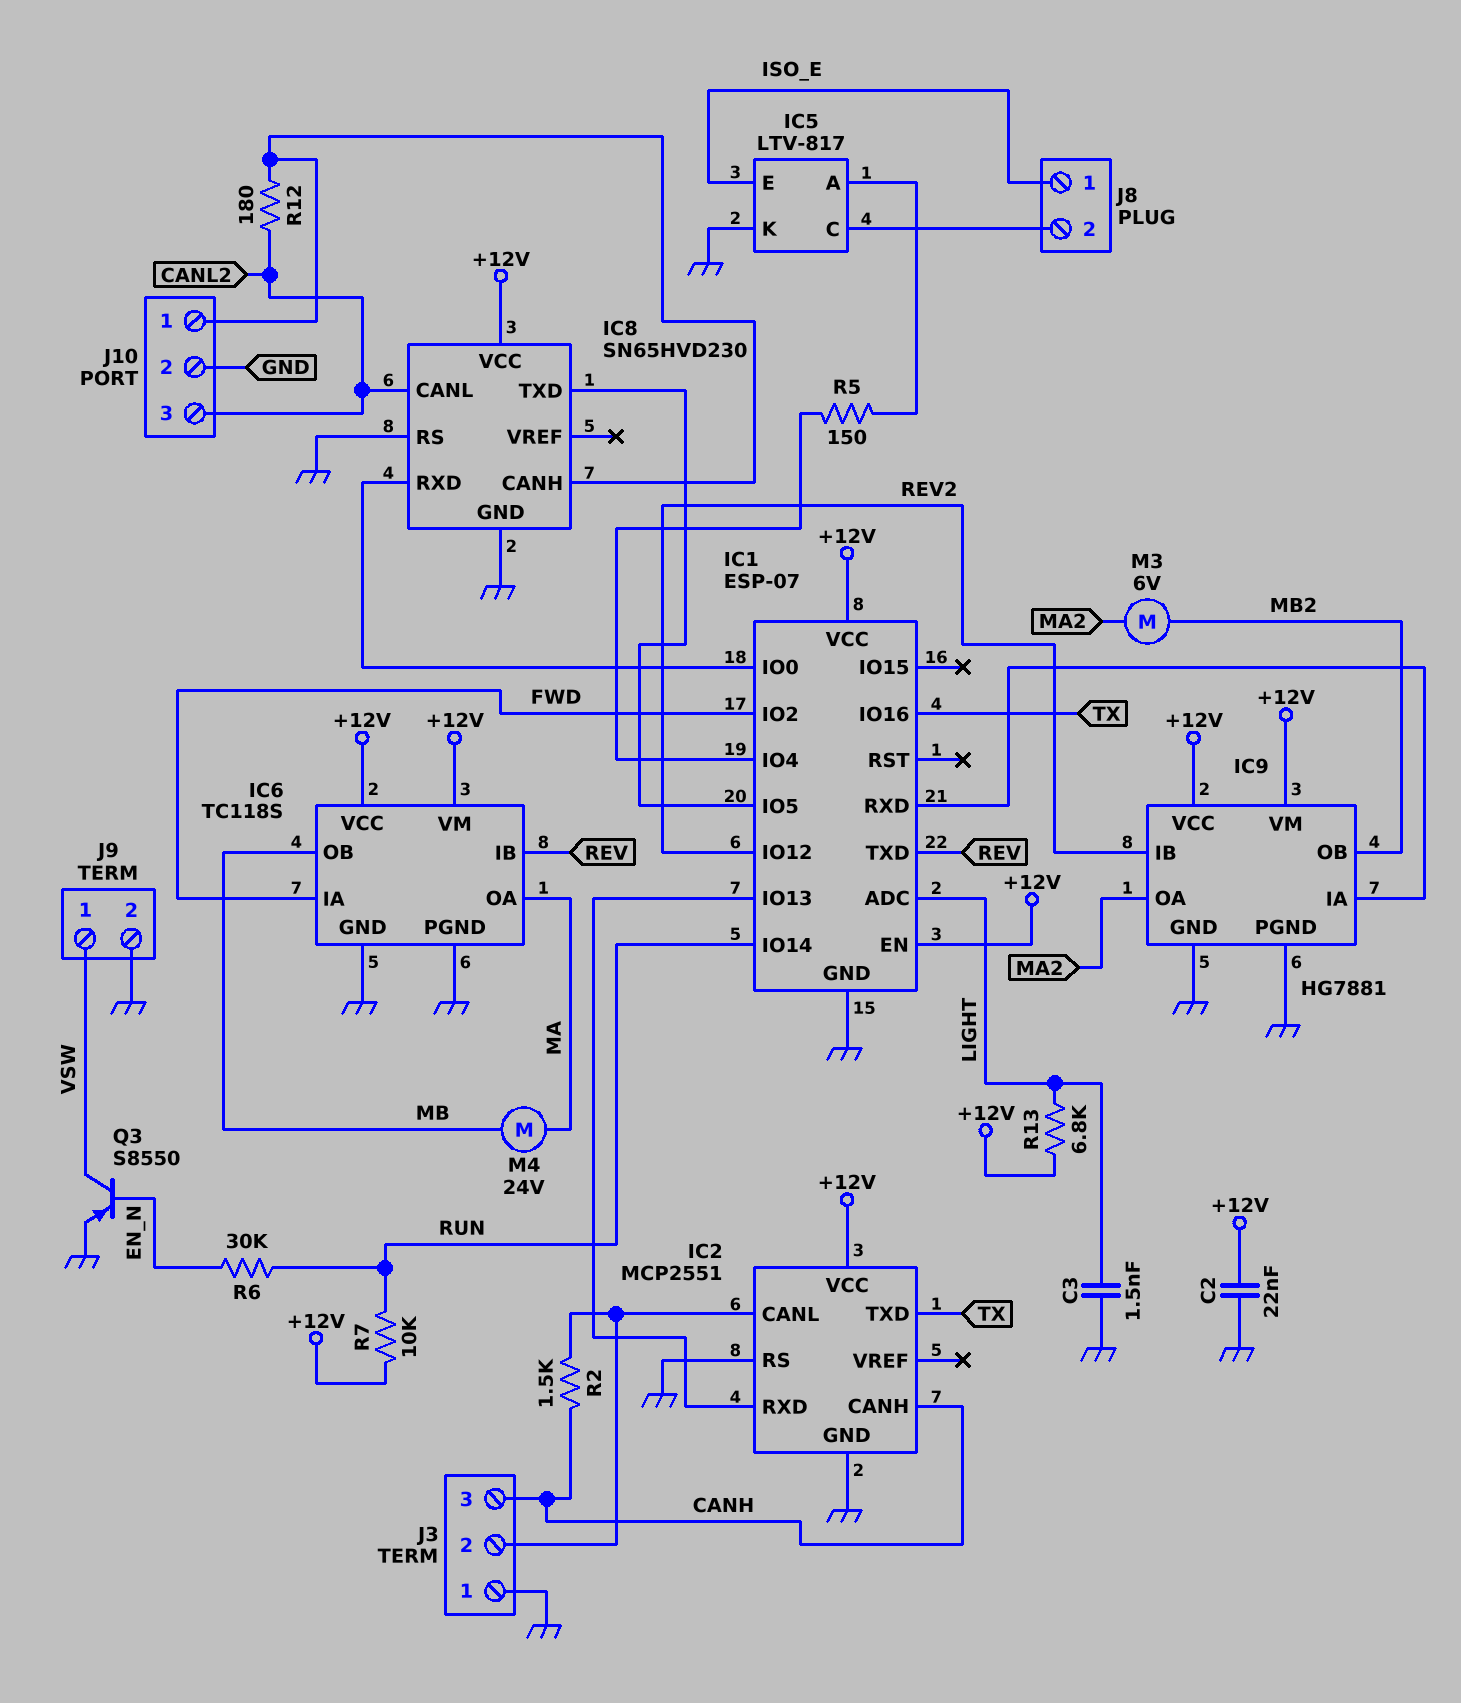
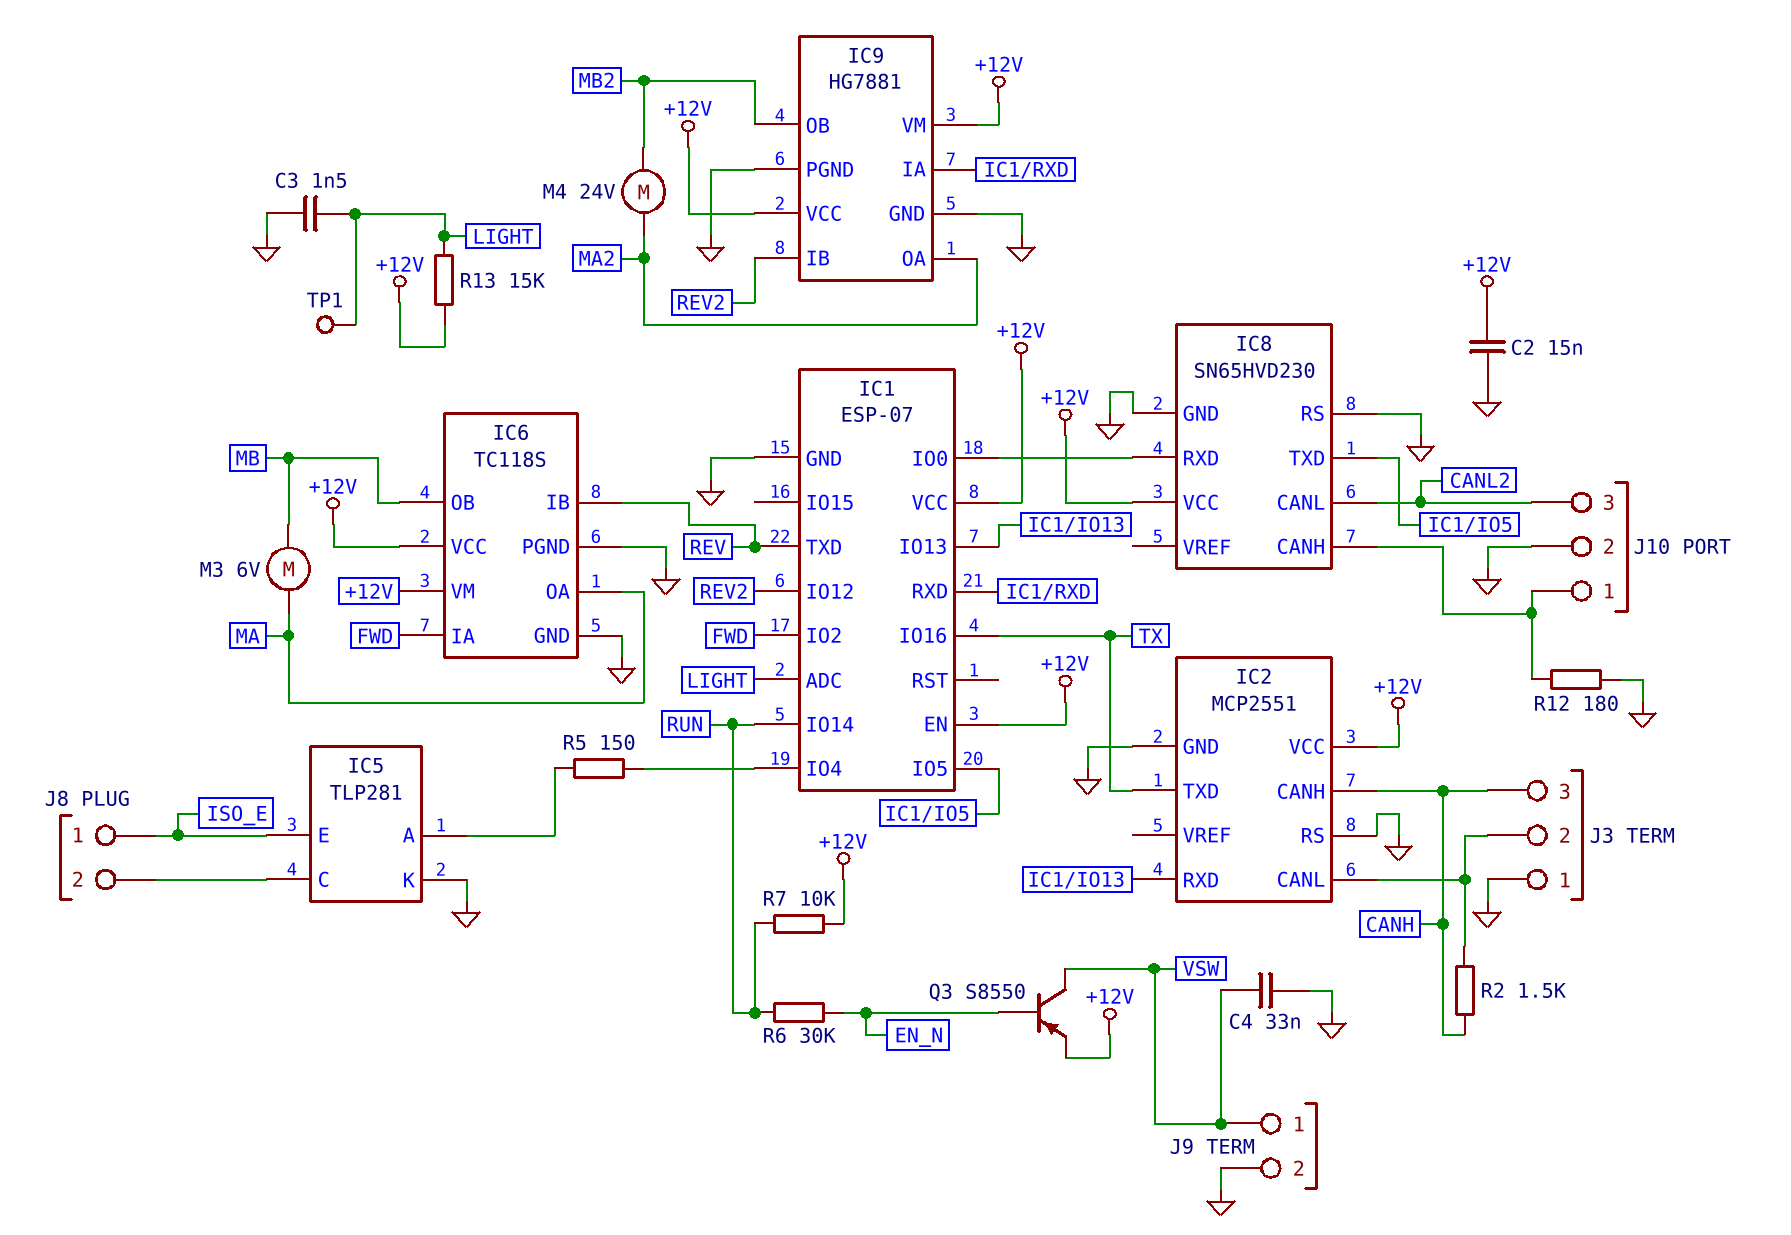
C2: 22nF (+12V, GND) -> 15nF (+12V, GND)
C4: none -> 33nF (GND, VSW)
IC5: LTV-817 -> TLP281
M3: motor 6V (MA2, MB2) -> motor 6V (MA, MB)
M4: motor 24V (MA, MB) -> motor 24V (MA2, MB2)
Q3: PNP S8550 (B EN_N, C VSW, E GND) -> PNP S8550 (B EN_N, C VSW, E +12V)
R12: 180 (CANL2, IC8/CANH) -> 180 (GND, IC8/CANH)
R13: 6.8k (+12V, LIGHT) -> 15k (+12V, LIGHT)
TP1: none -> test point (LIGHT)

